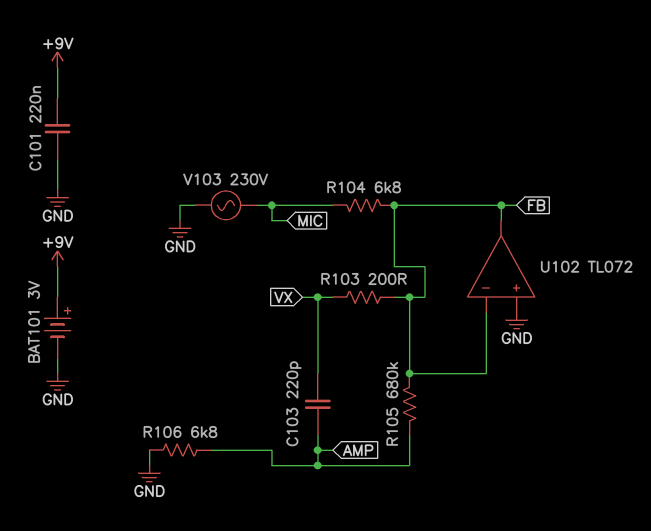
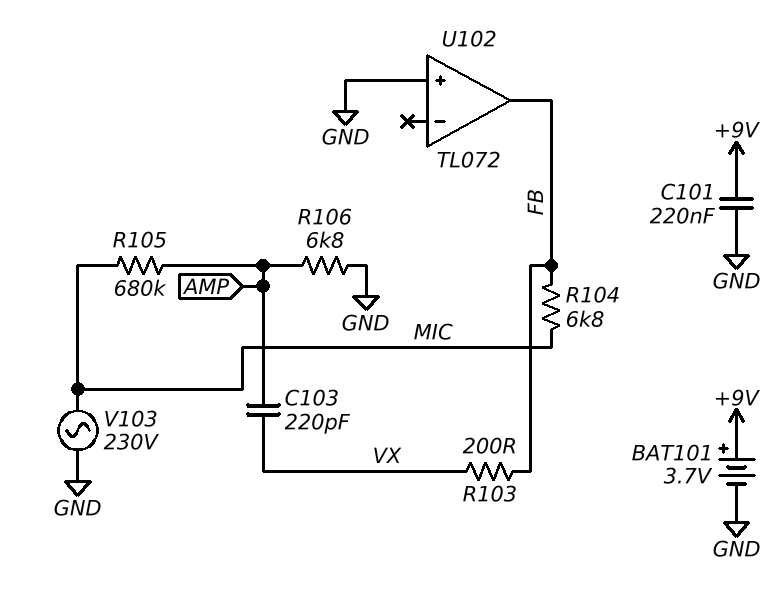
BAT101: 3V (plus +9V, minus GND) -> 3.7V (plus +9V, minus GND)
R105: 680k (AMP, FB) -> 680k (AMP, MIC)
U102 pin in-: FB -> none

